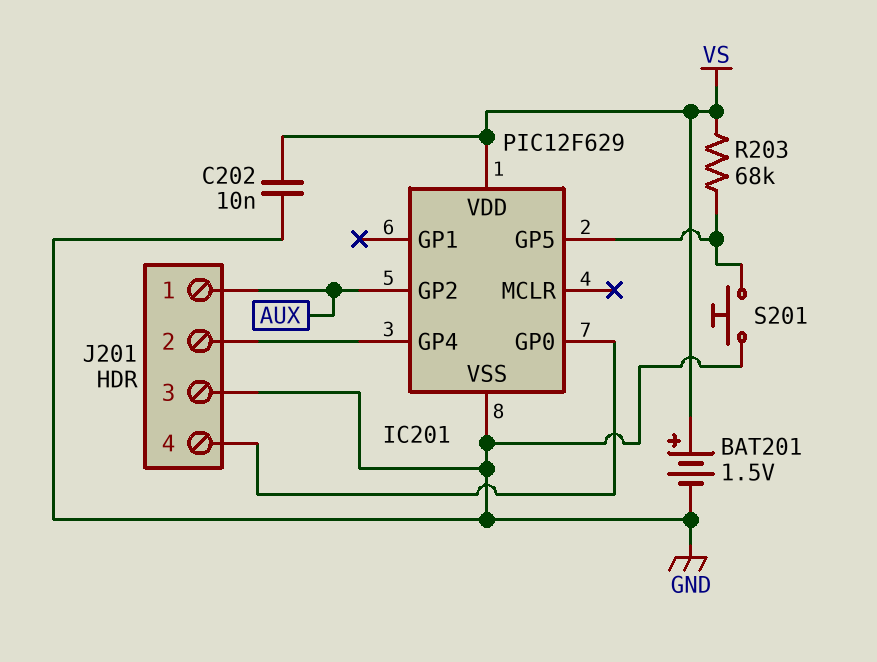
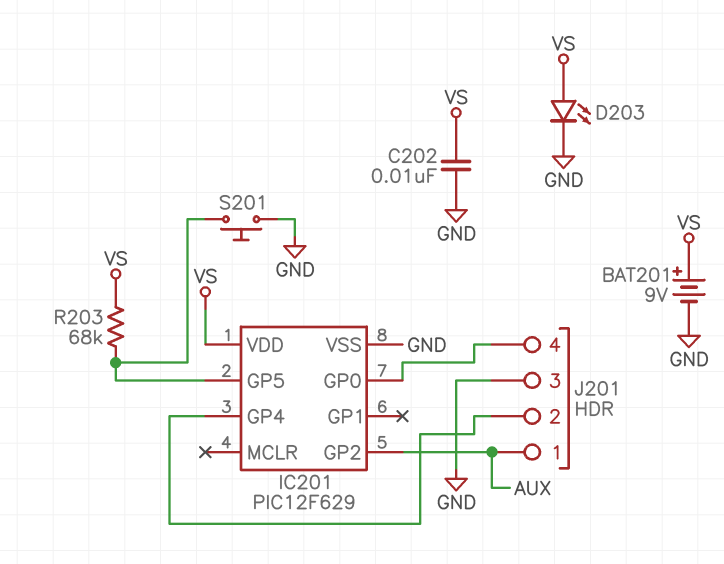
BAT201: 1.5V (plus VS, minus GND) -> 9V (plus VS, minus GND)
D203: none -> LED (A VS, K GND)

